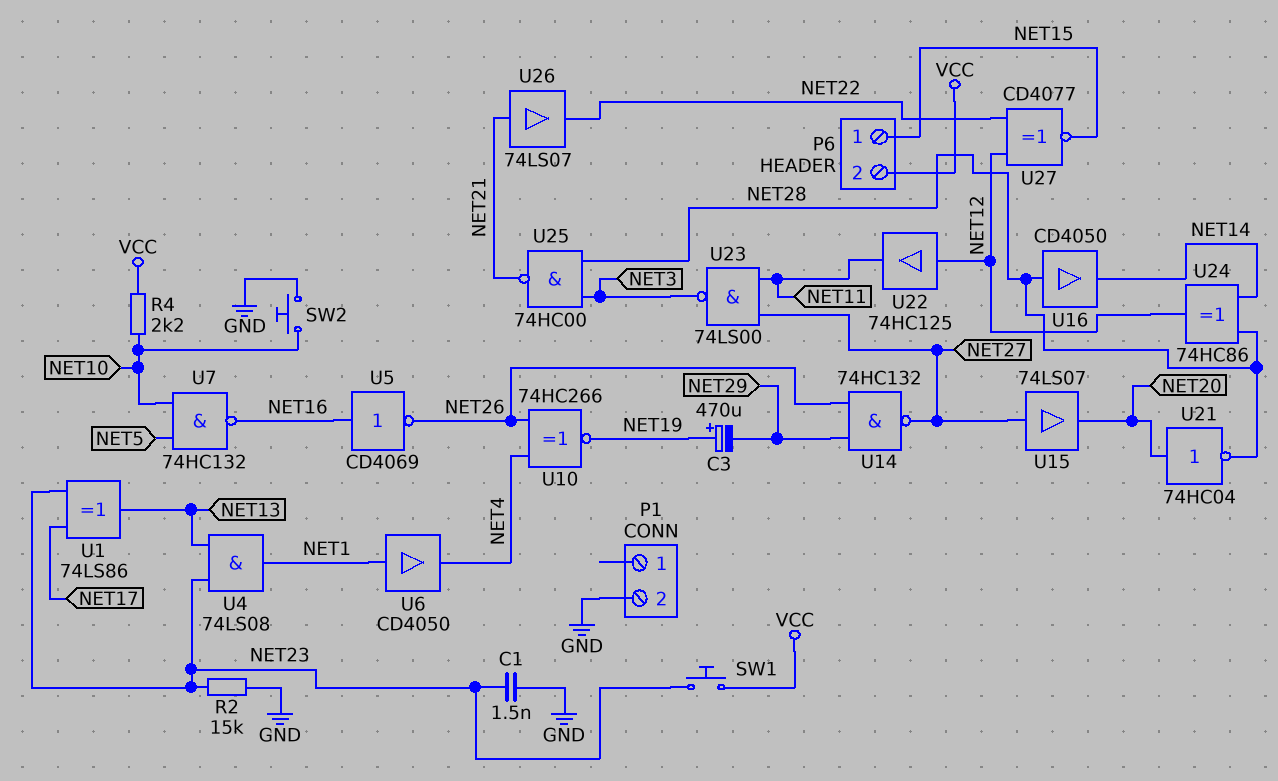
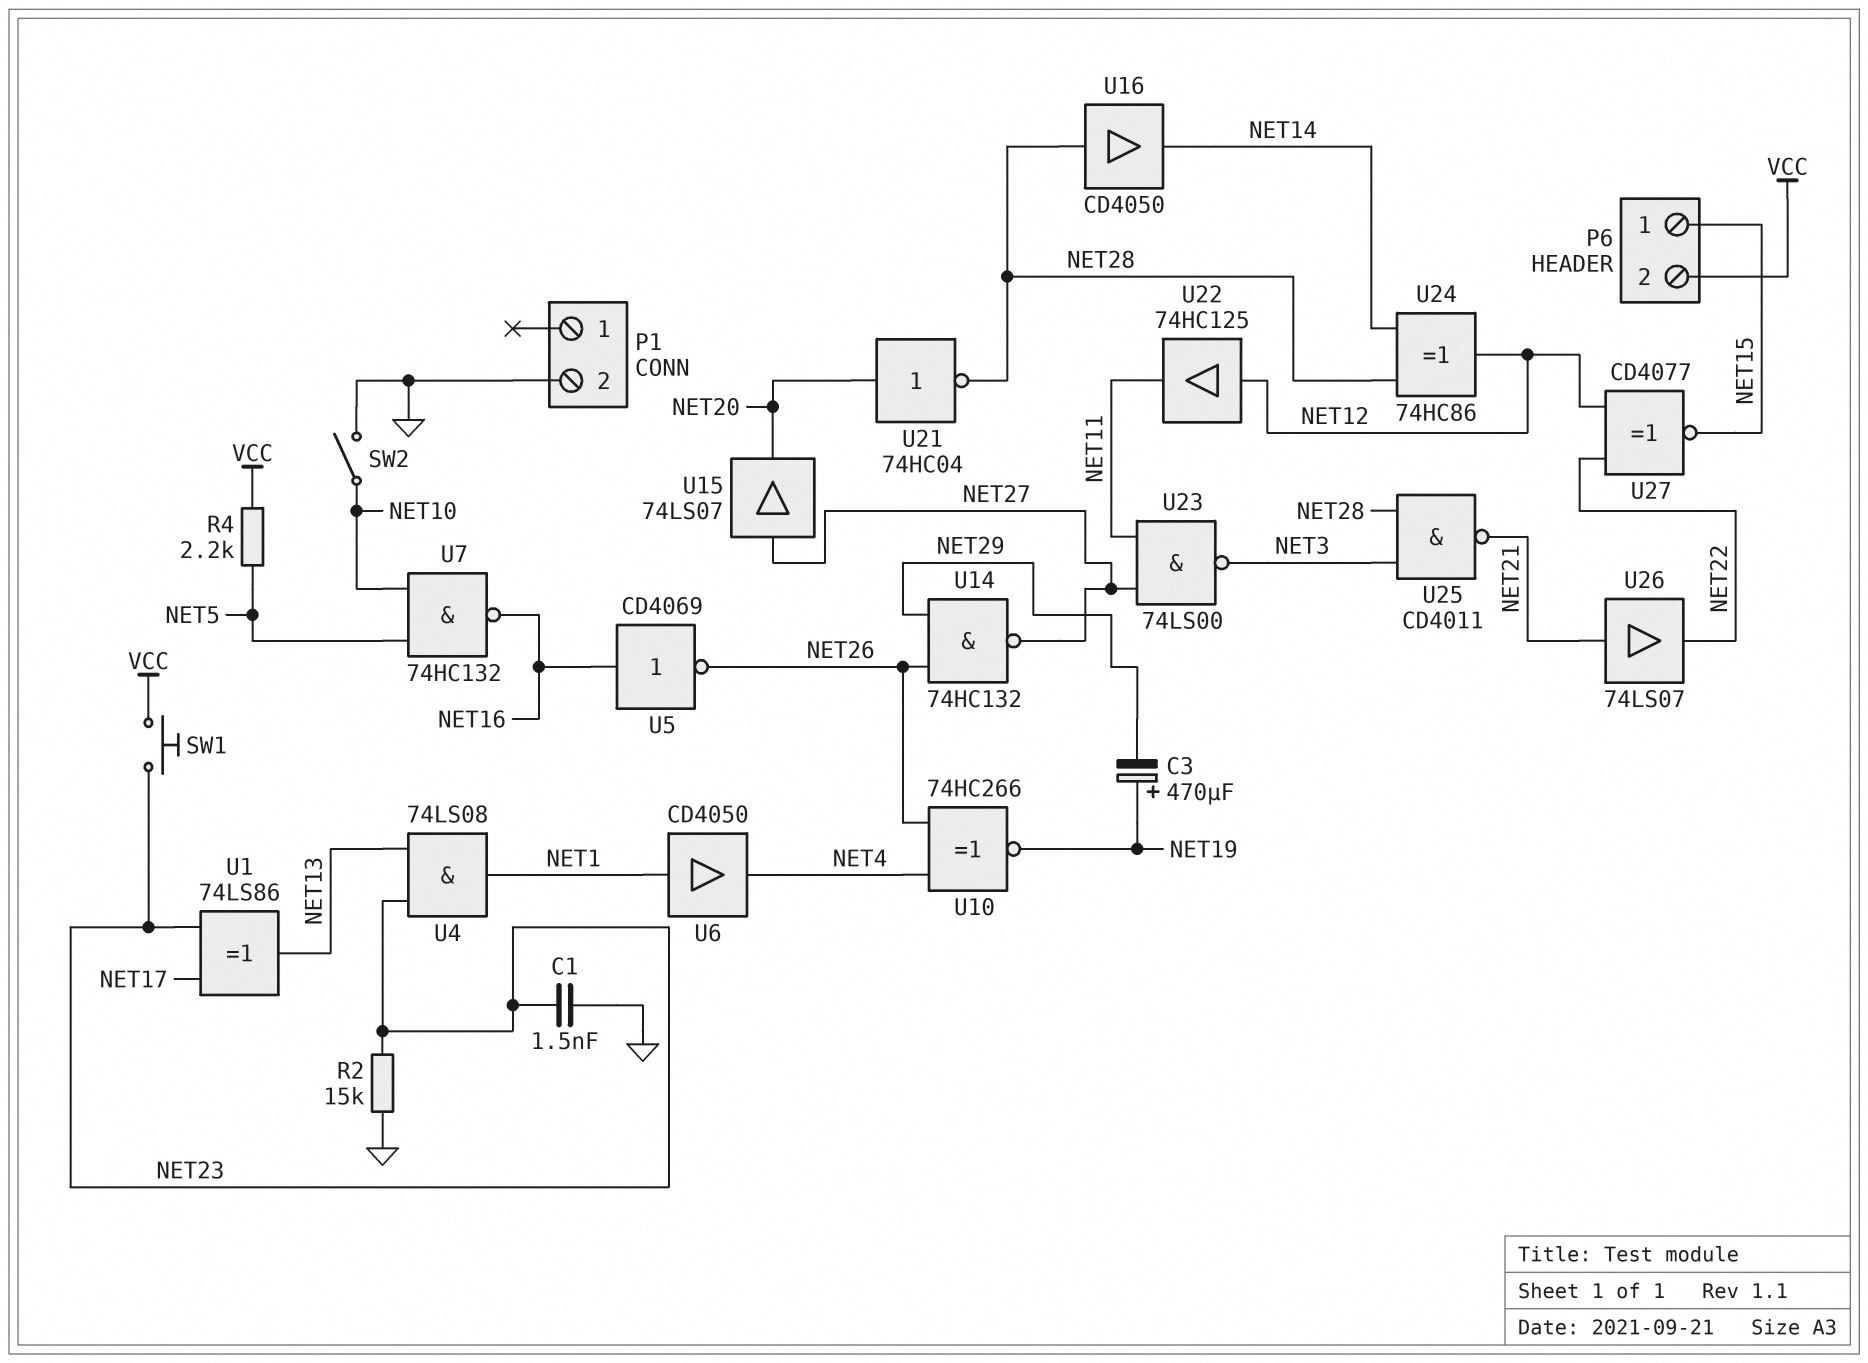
R4: 2.2k (NET10, VCC) -> 2.2k (NET5, VCC)
SW2: button (GND, NET10) -> switch (GND, NET10)
U25: NAND 74HC00 (in NET3, in NET28, out NET21) -> NAND CD4011 (in NET3, in NET28, out NET21)

